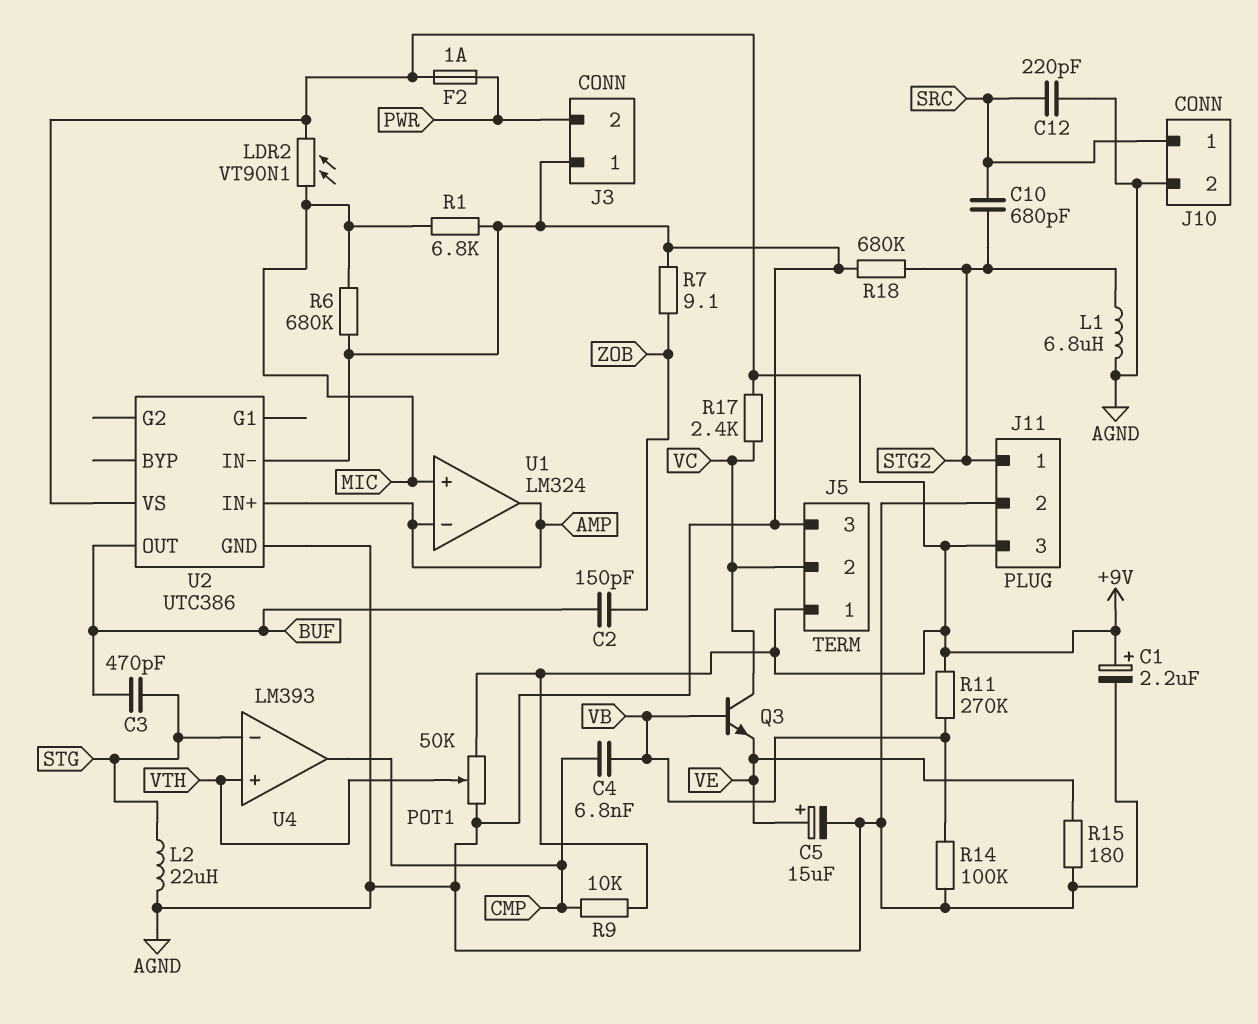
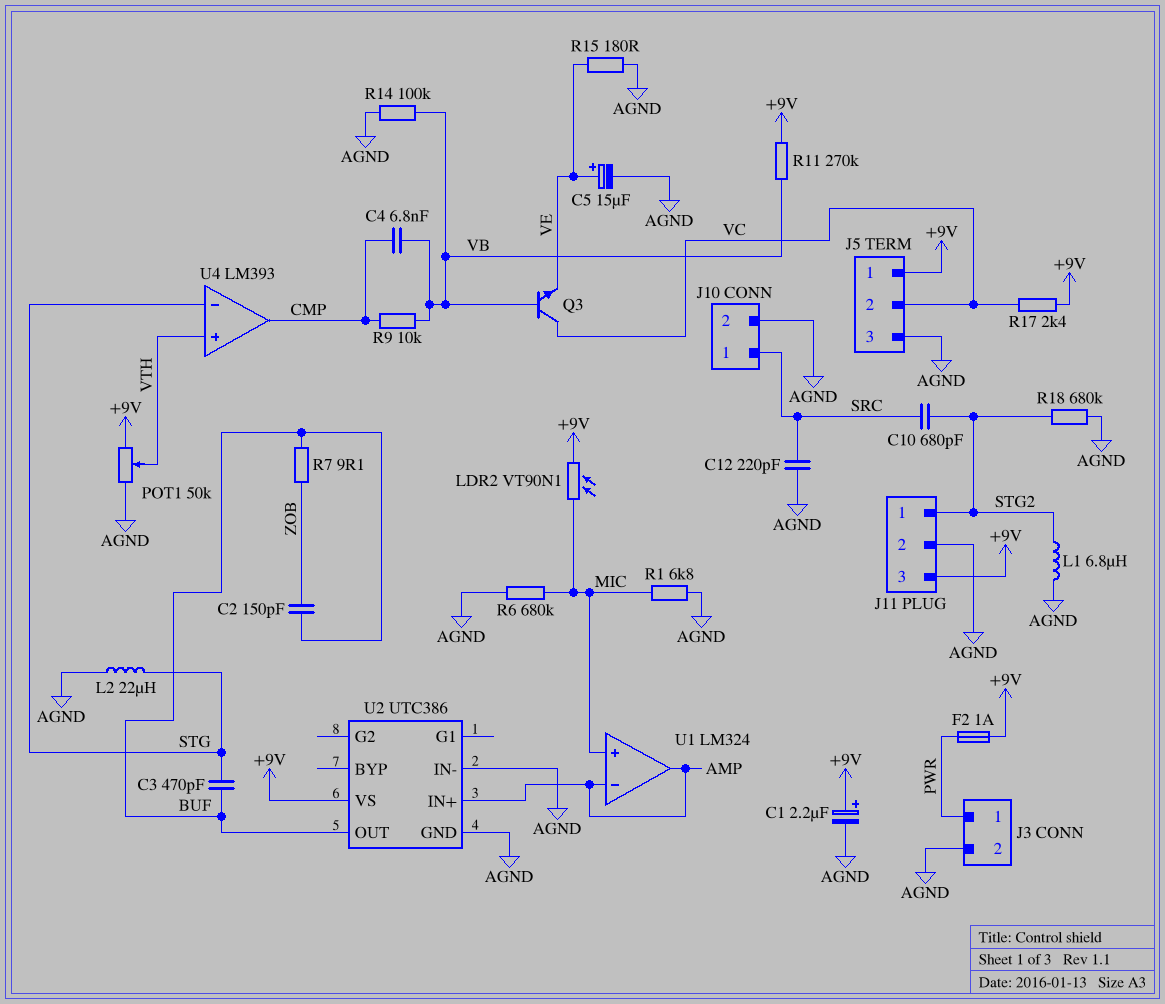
J3 pin 1: AGND -> PWR
J3 pin 2: PWR -> AGND
R7: 9.1 (AGND, ZOB) -> 9.1 (BUF, ZOB)
R9: 10k (+9V, CMP) -> 10k (CMP, VB)

